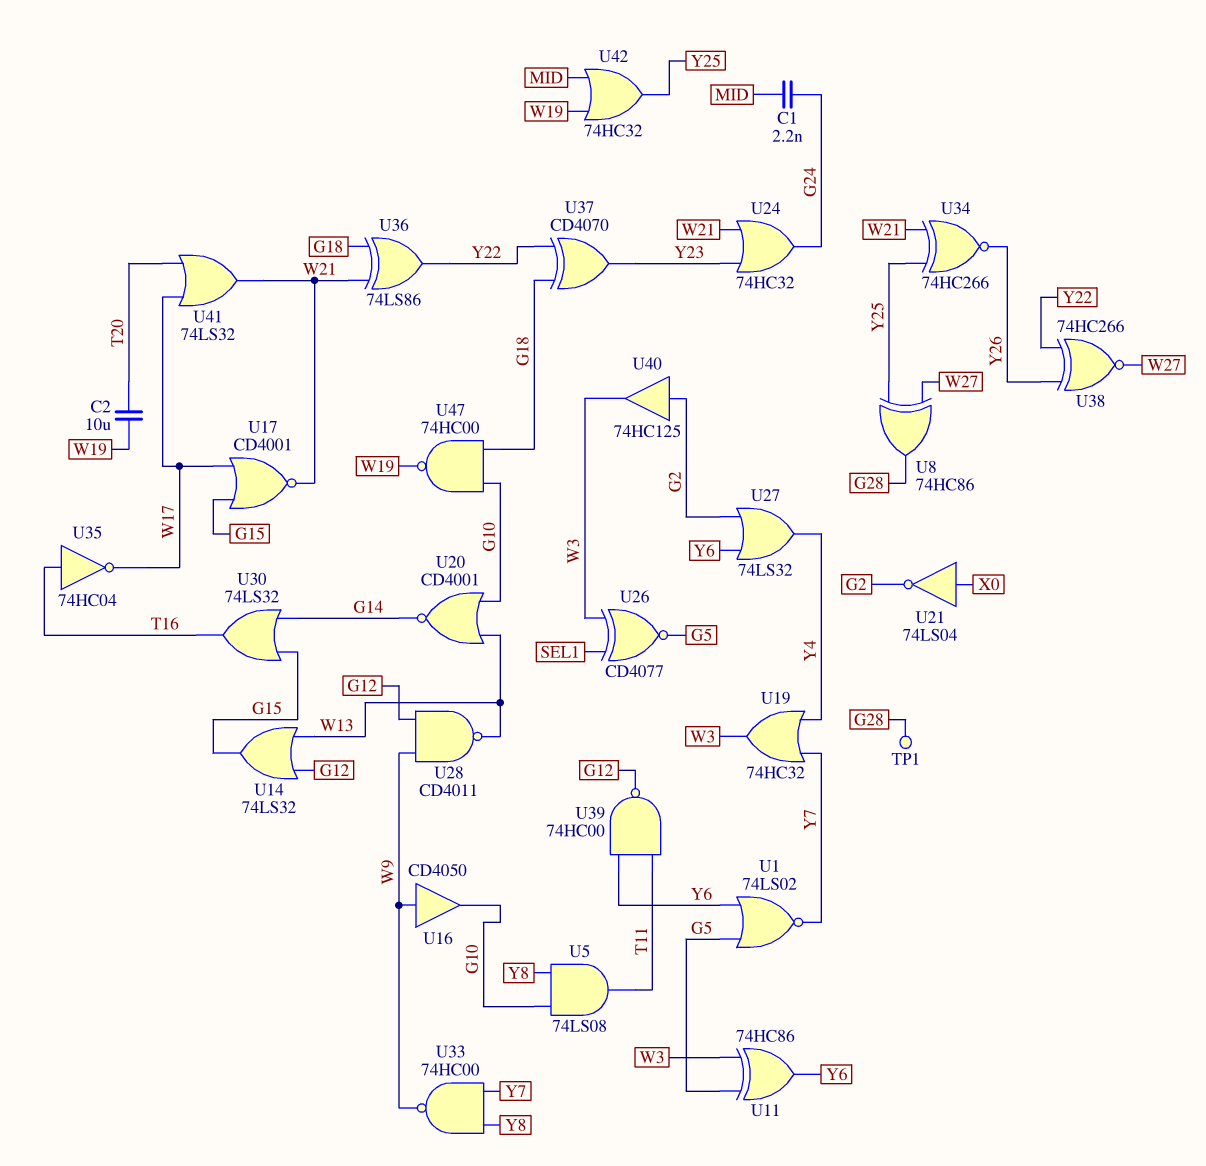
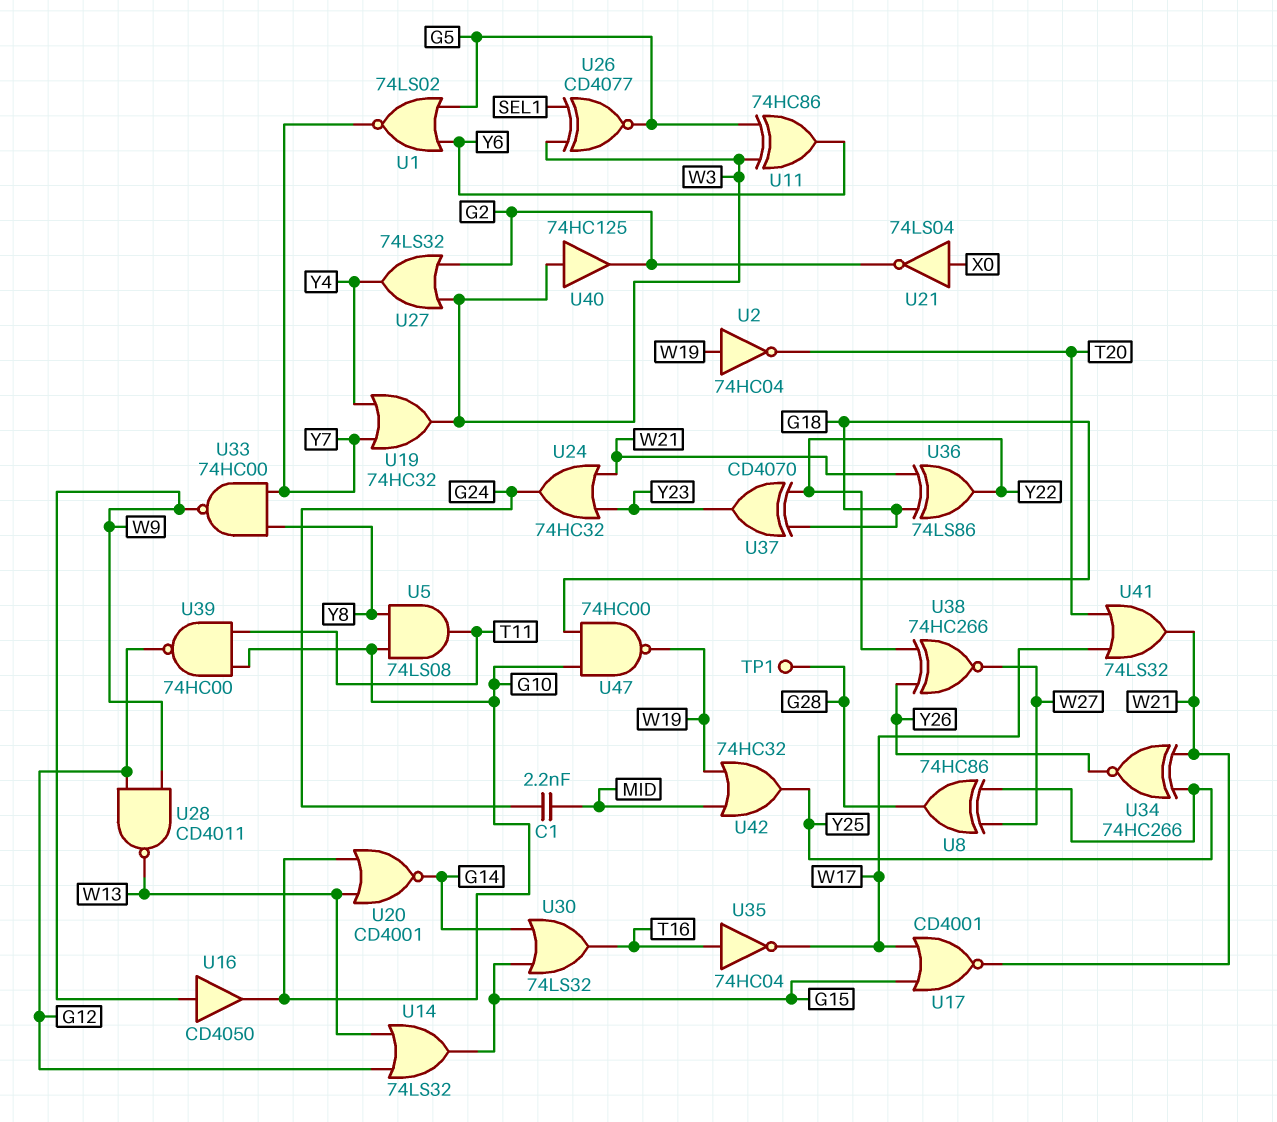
C2: 10uF (T20, W19) -> none
U2: none -> NOT 74HC04 (in W19, out T20)
U27: OR 74LS32 (in G2, in Y6, out Y4) -> OR 74LS32 (in G2, in W3, out Y4)
U39: NAND 74HC00 (in T11, in Y6, out G12) -> NAND 74HC00 (in G10, in T11, out G12)
U40: buffer 74HC125 (in G2, out W3) -> buffer 74HC125 (in W3, out G2)

